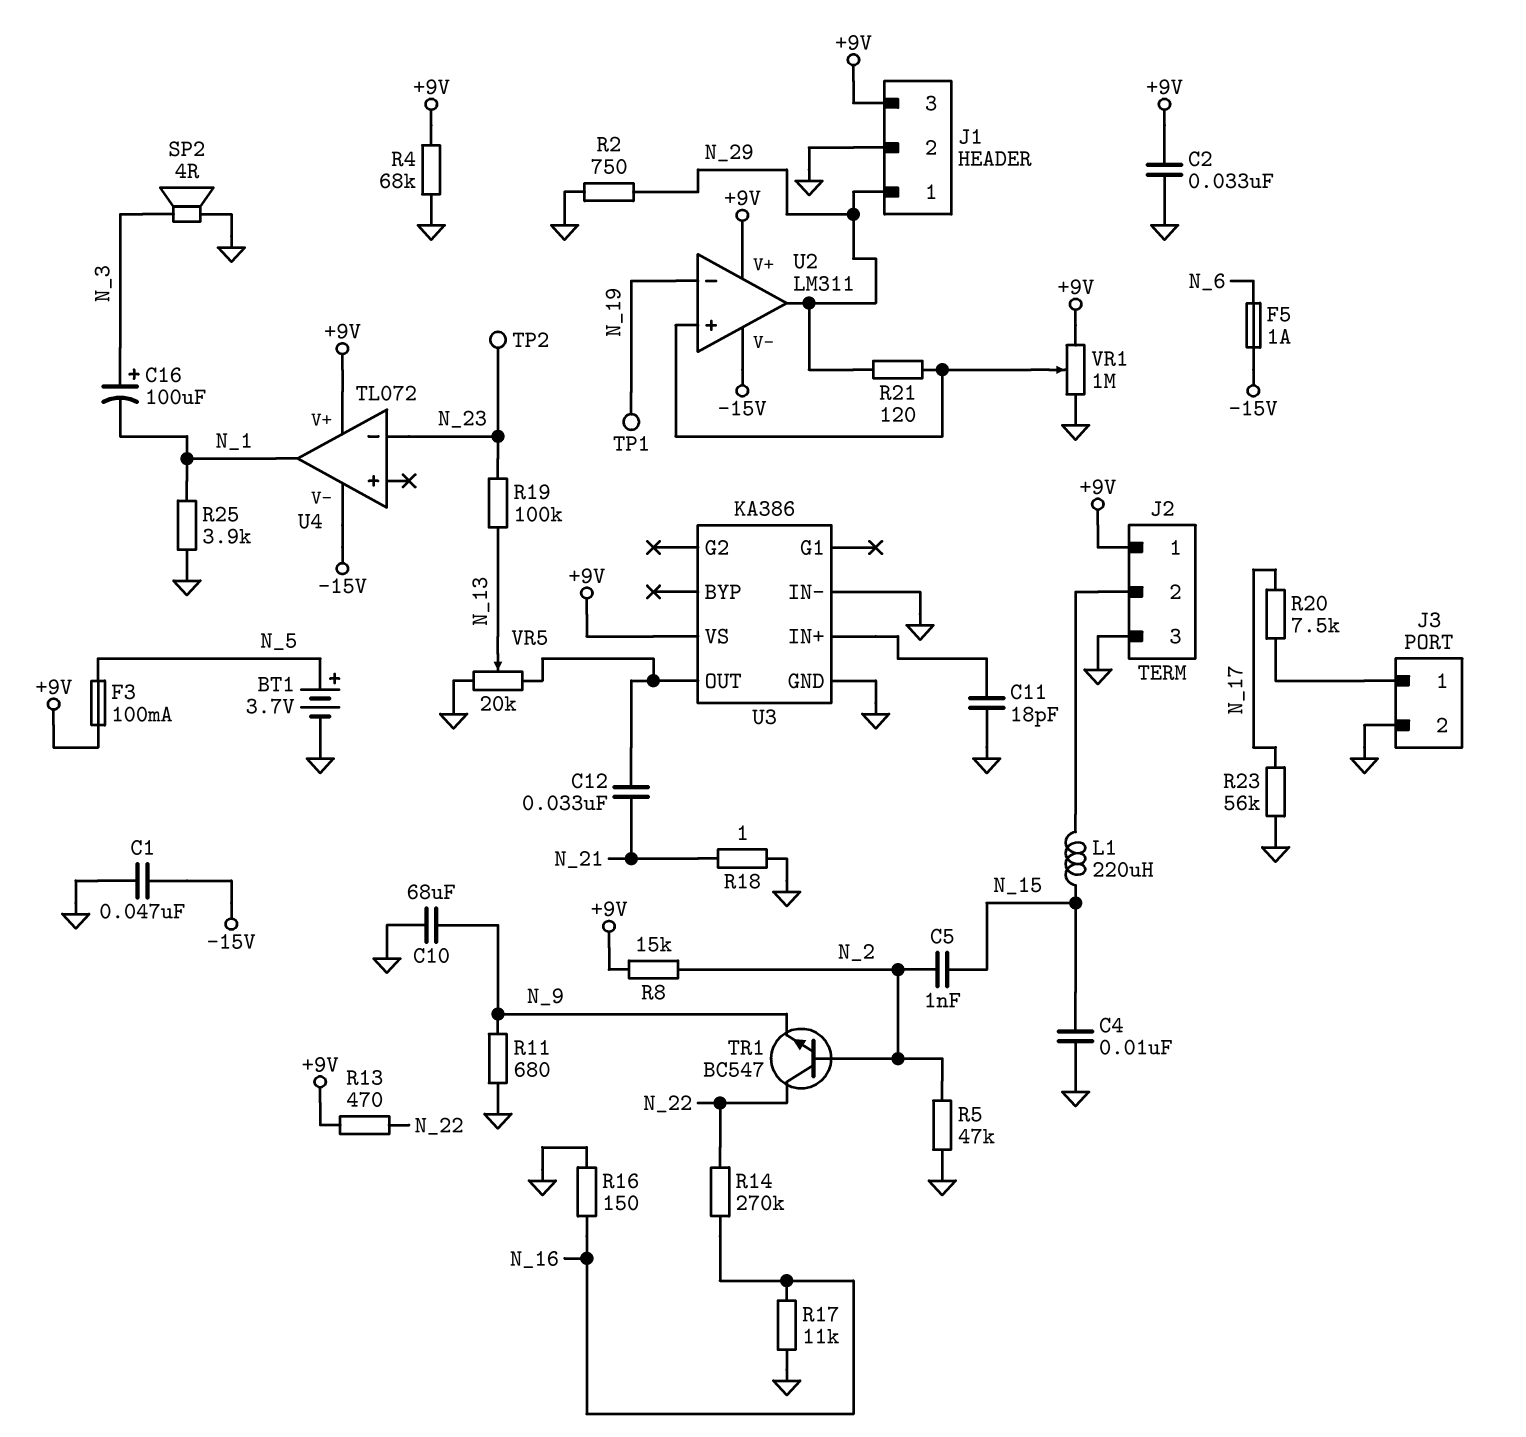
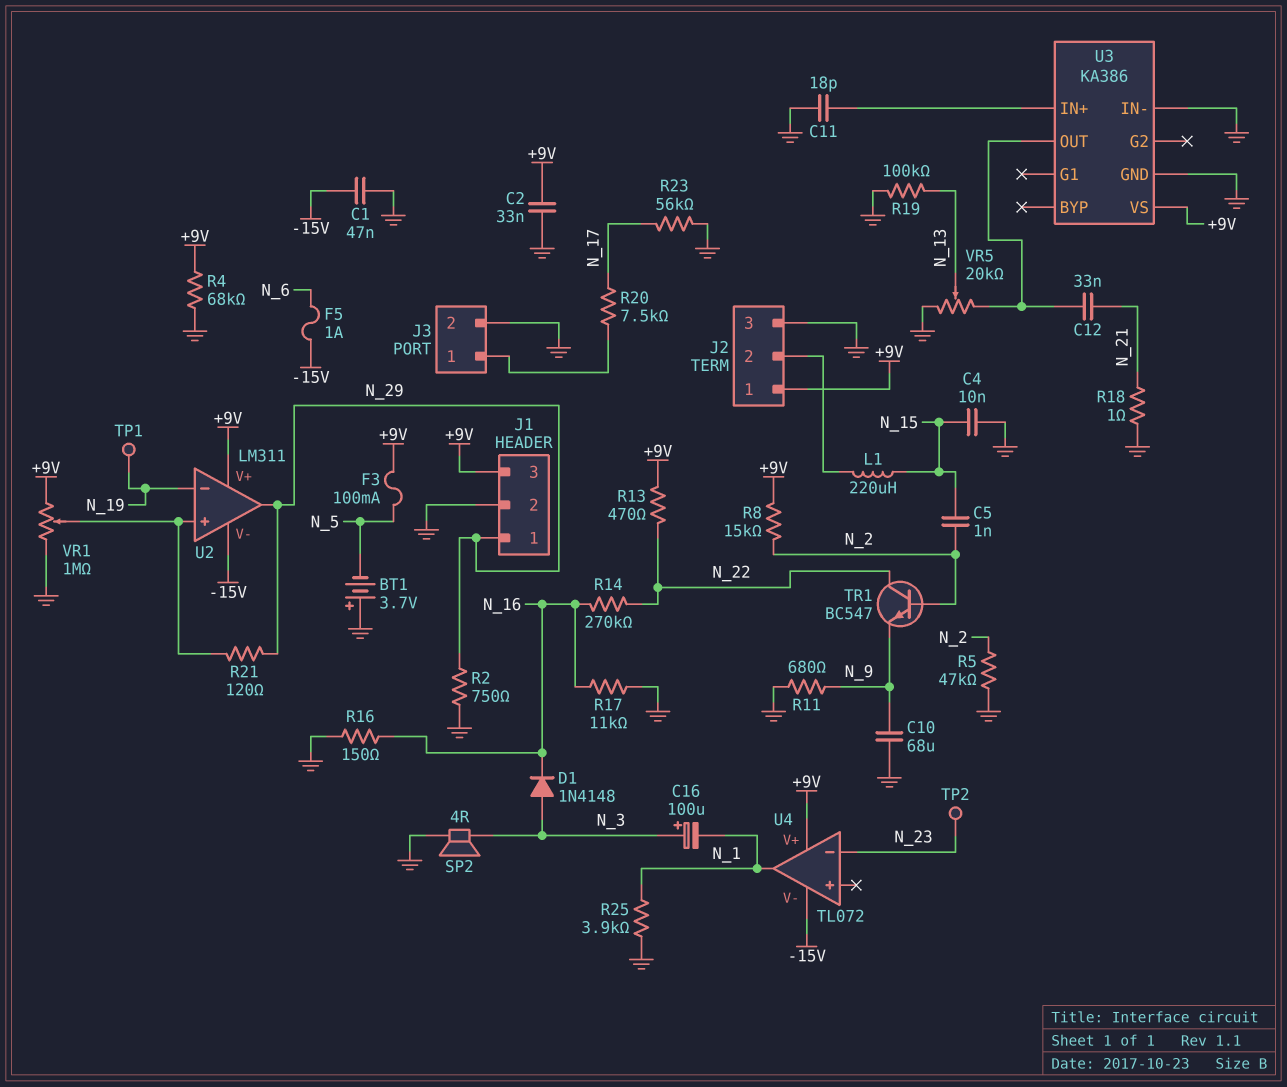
BT1: 3.7V (plus N_5, minus GND) -> 3.7V (plus GND, minus N_5)
D1: none -> diode 1N4148 (A N_3, K N_16)
R19: 100k (N_13, N_23) -> 100k (GND, N_13)

